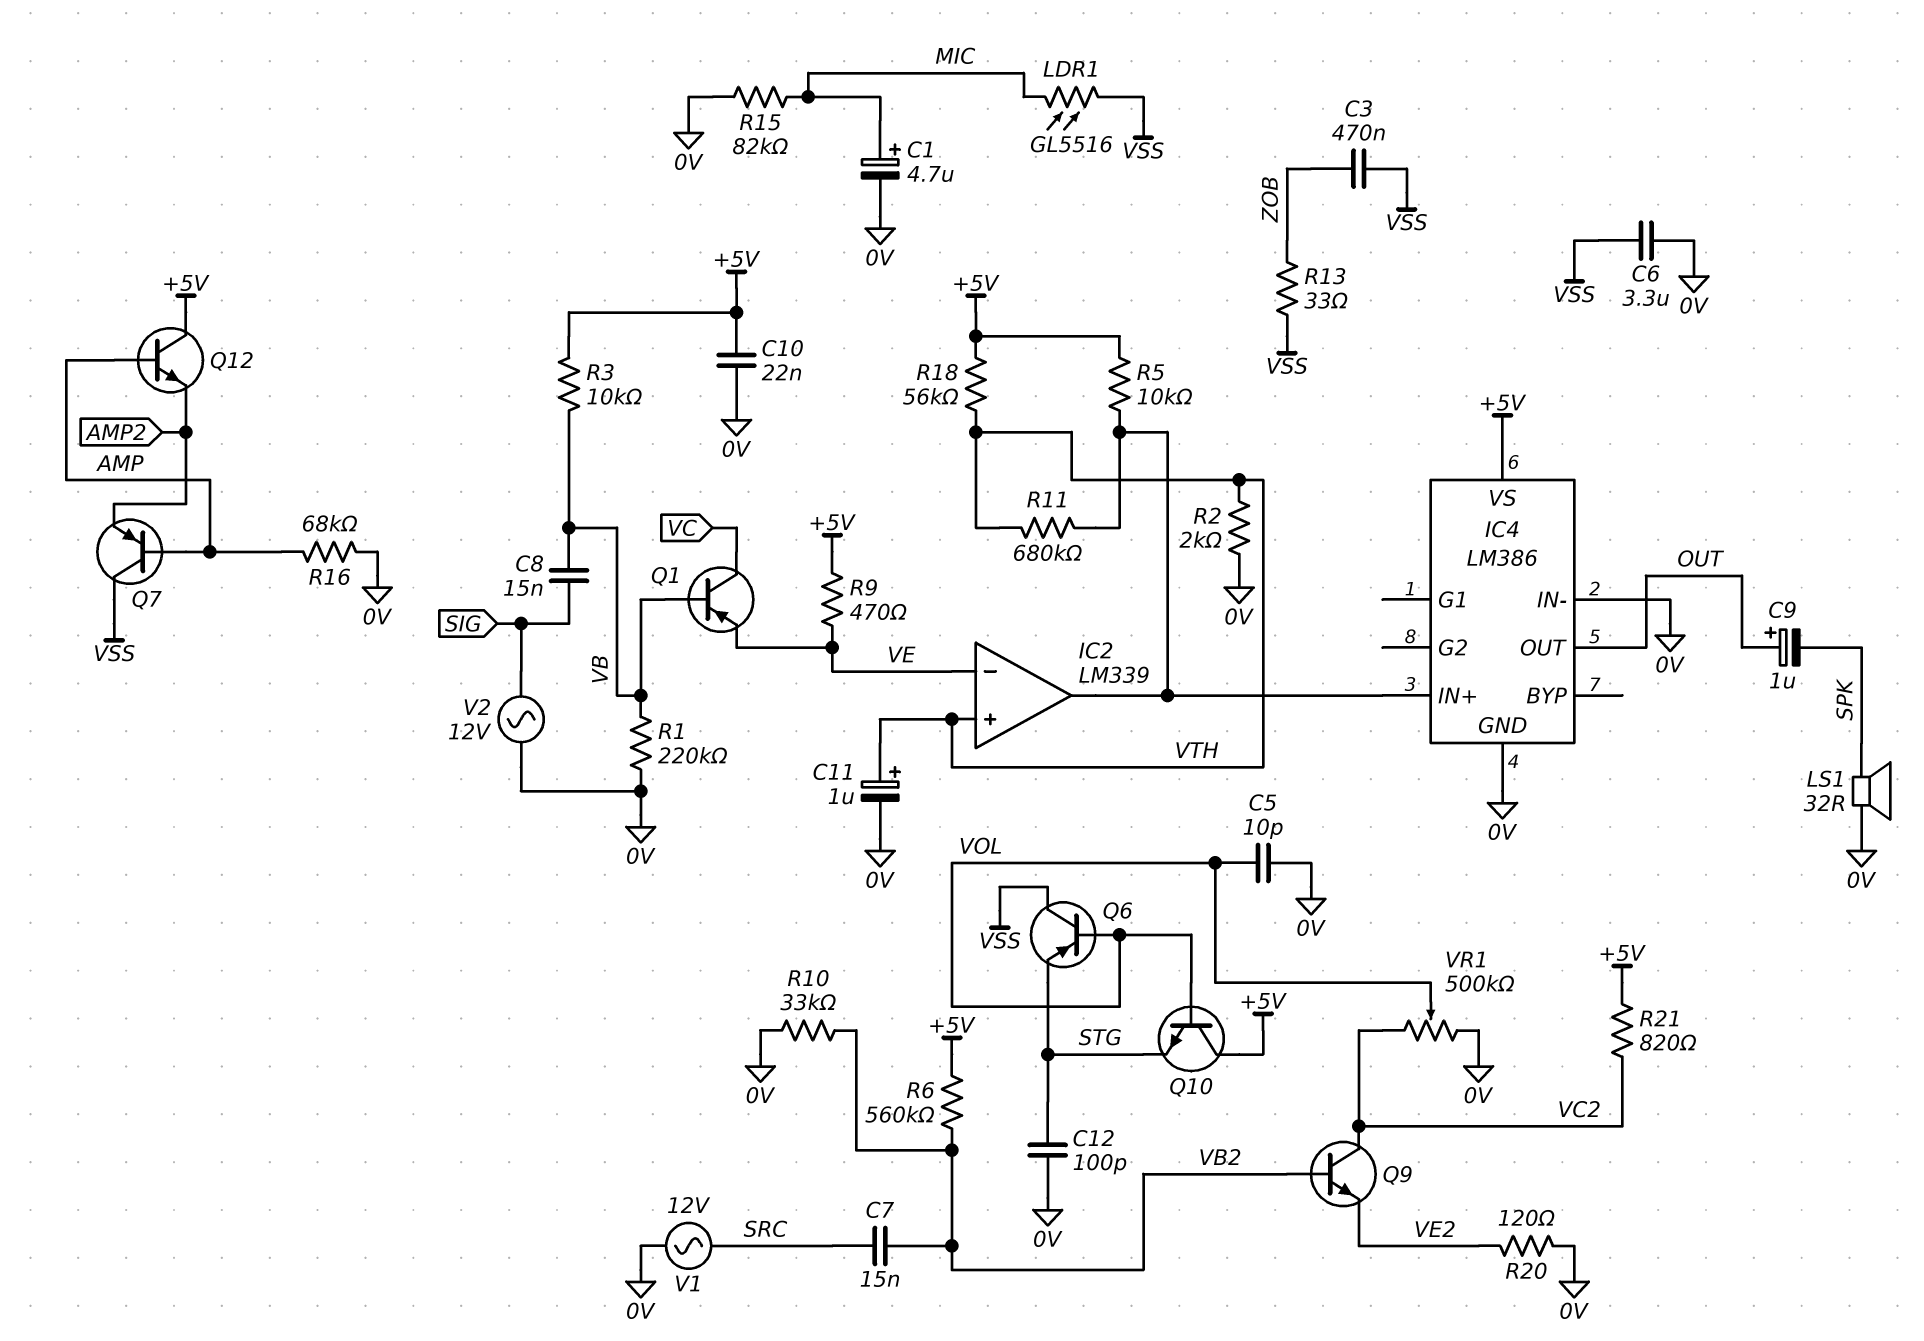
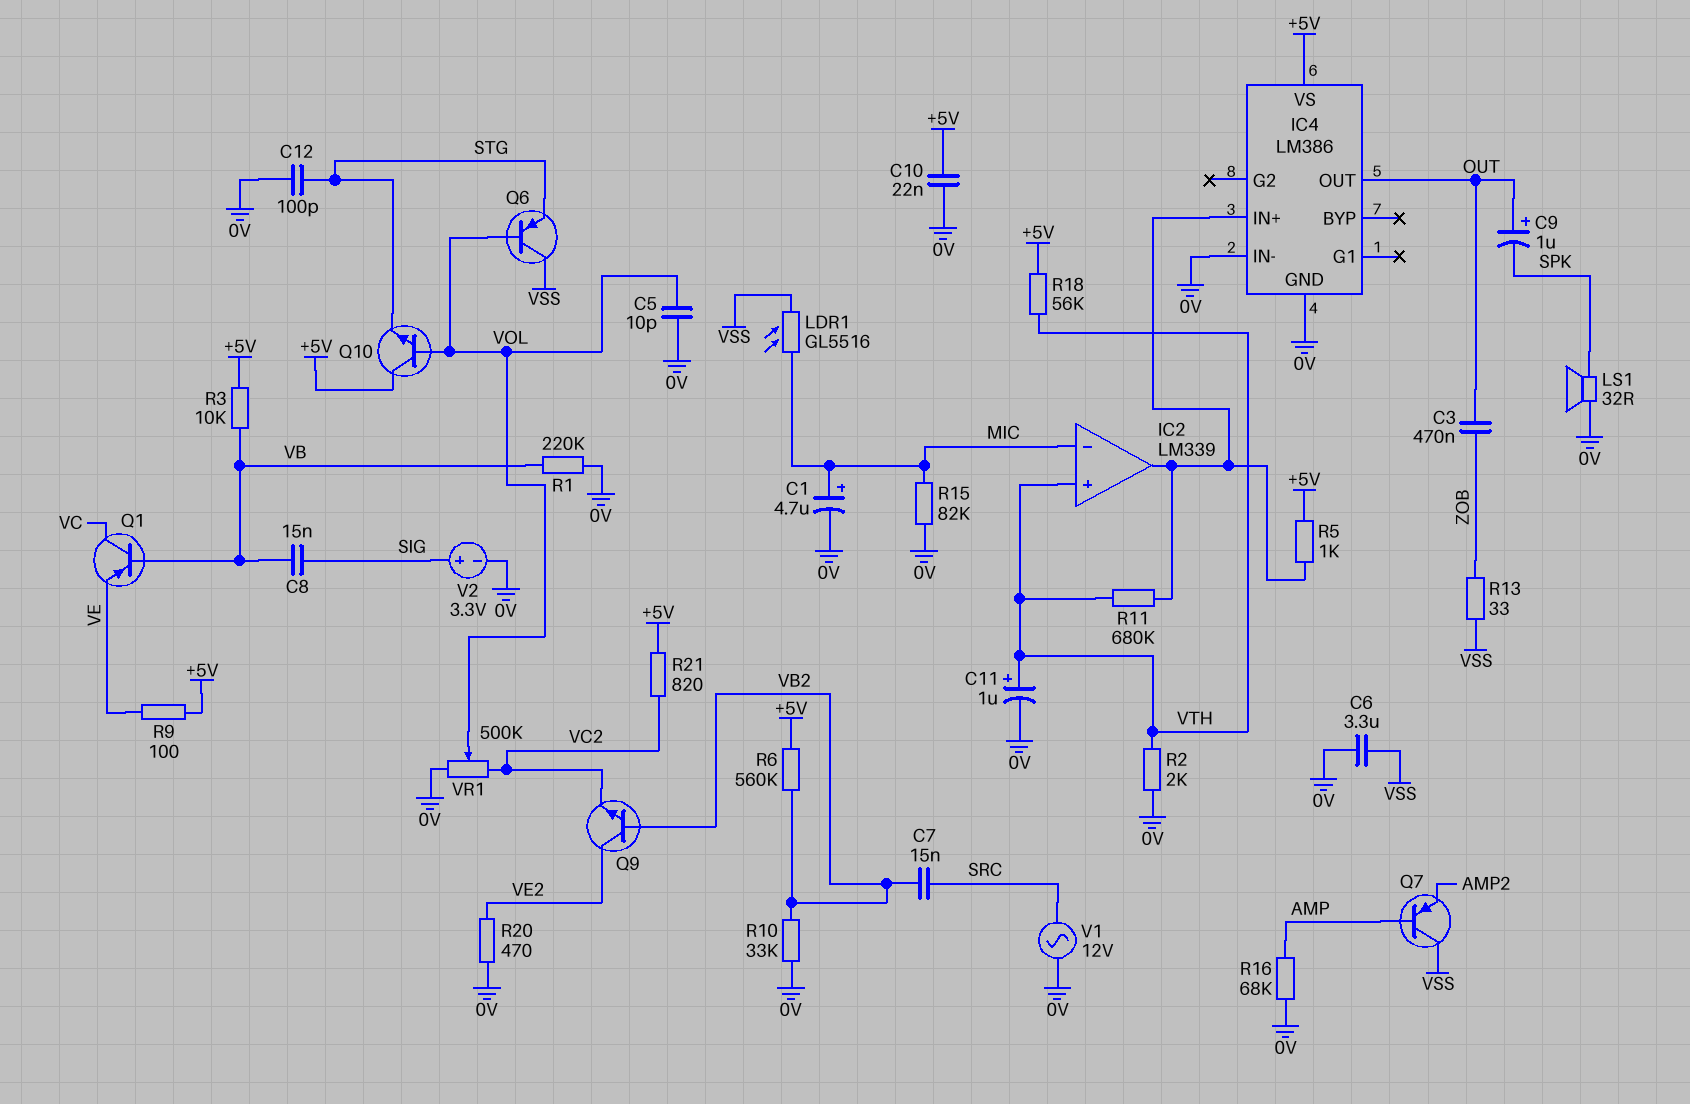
C3: 470nF (VSS, ZOB) -> 470nF (OUT, ZOB)
IC2 pin in-: VE -> MIC
Q9: NPN (B VB2, C VC2, E VE2) -> NPN (B VB2, C VE2, E VC2)
Q12: NPN (B AMP, C +5V, E AMP2) -> none
R5: 10k (+5V, IC2/out) -> 1k (+5V, IC2/out)
R9: 470 (+5V, VE) -> 100 (+5V, VE)
R20: 120 (0V, VE2) -> 470 (0V, VE2)
V2: AC 12V (0V, SIG) -> 3.3V (plus SIG, minus 0V)

